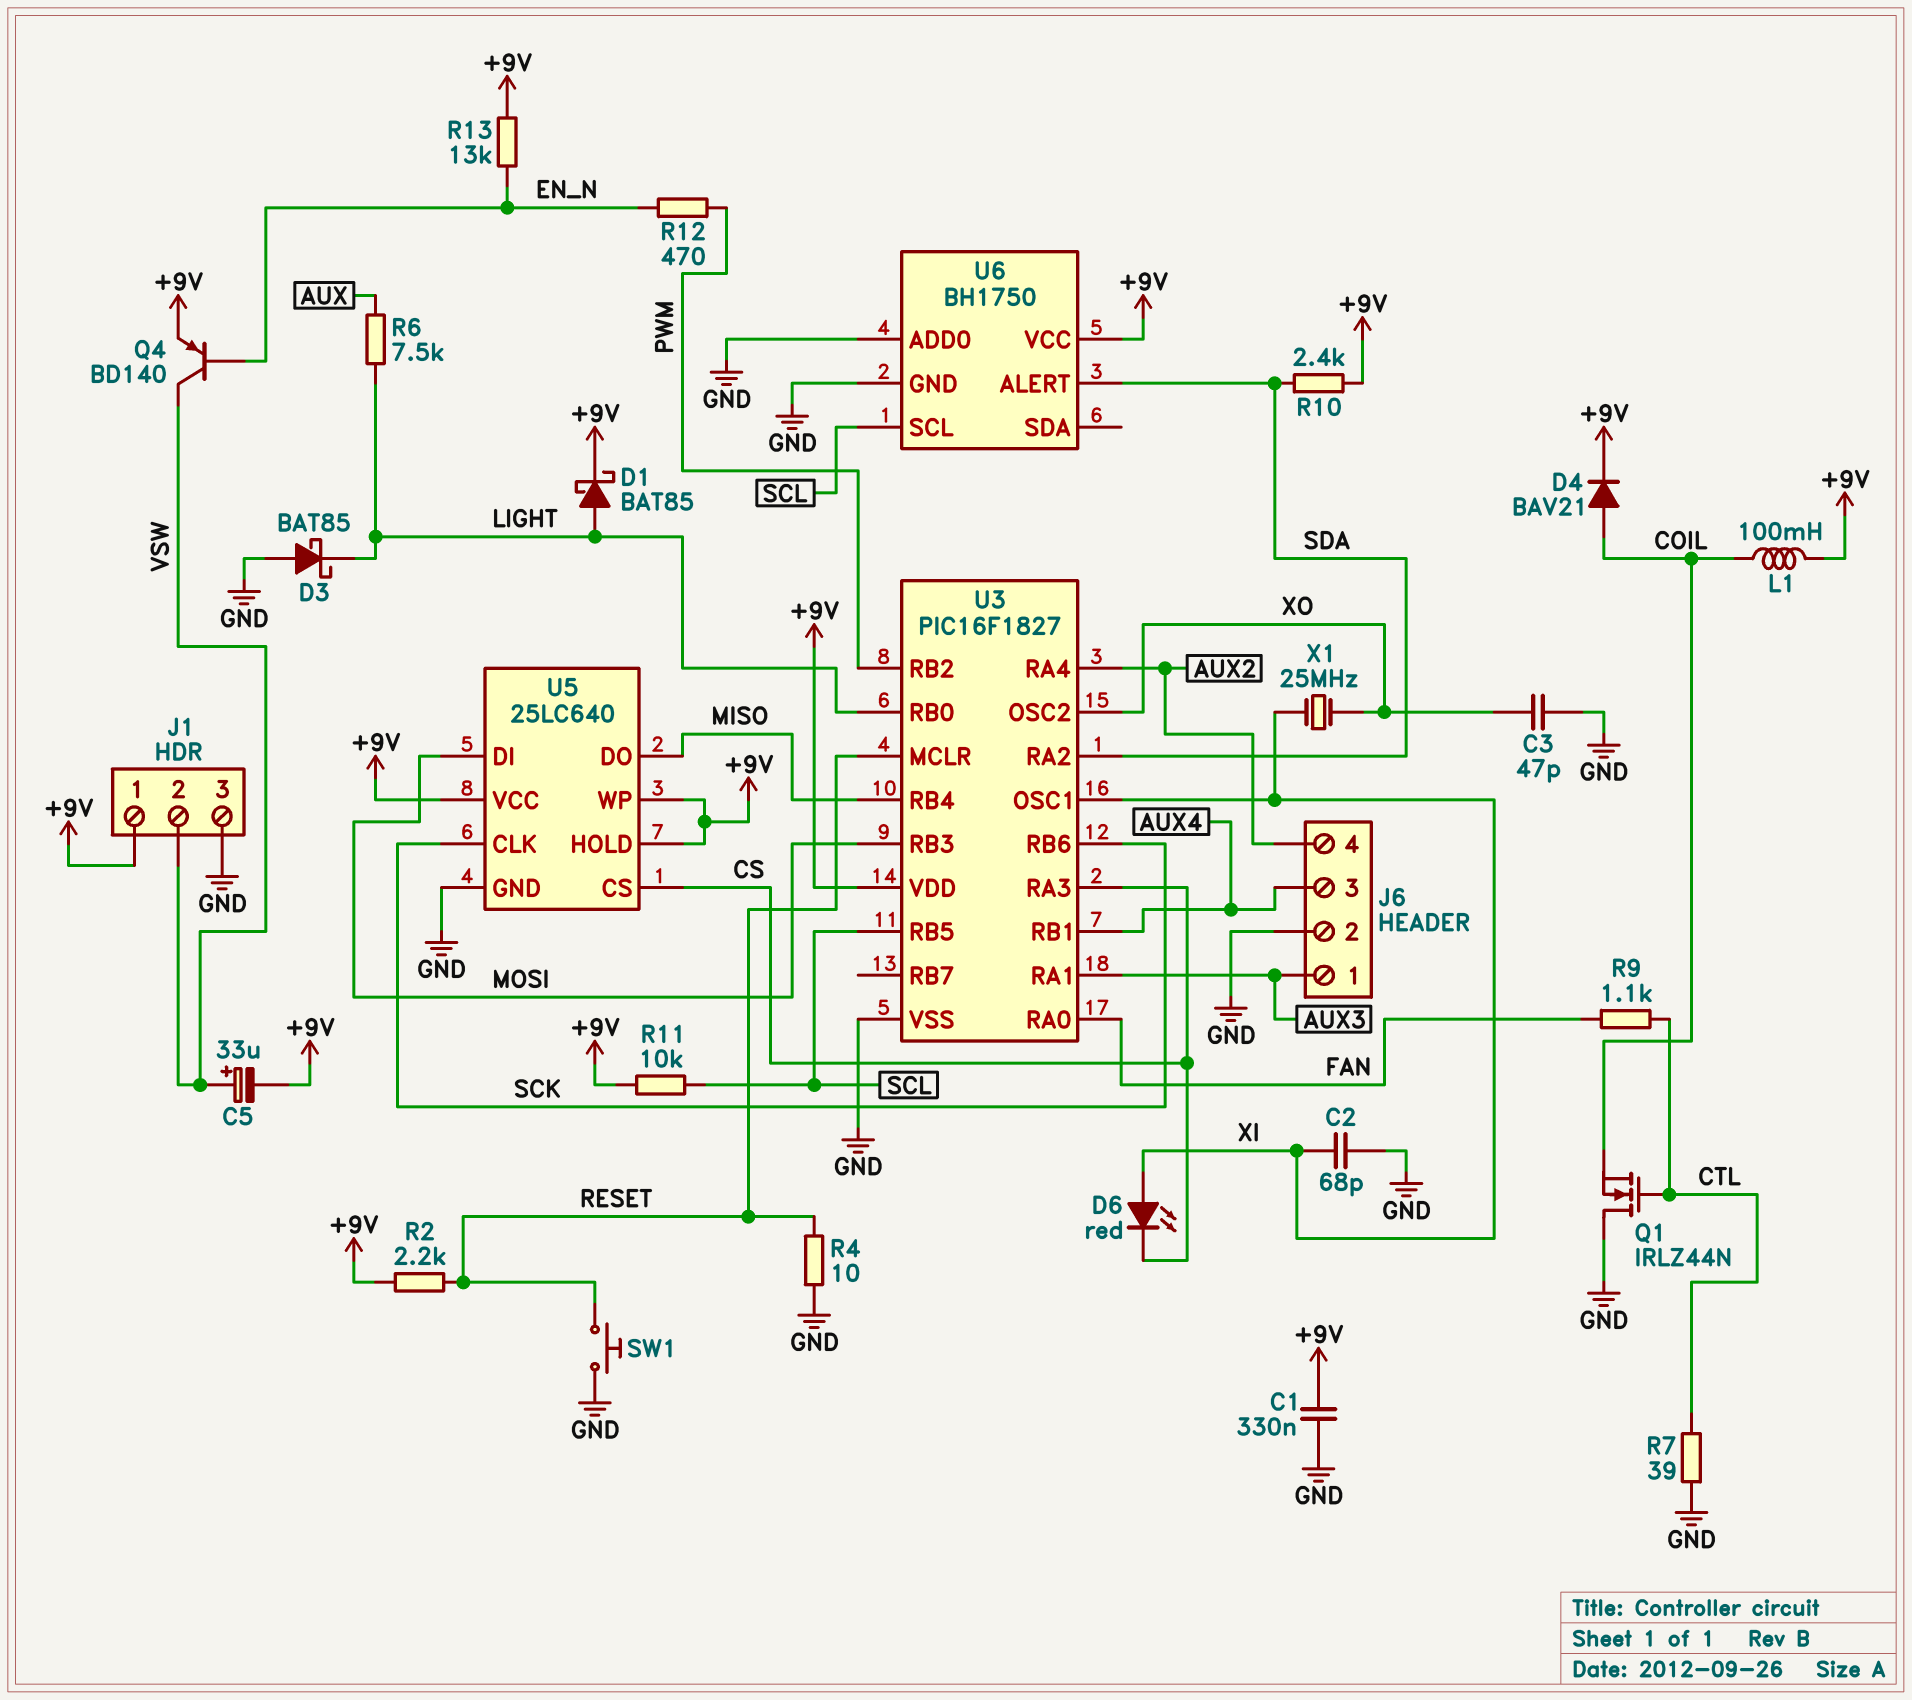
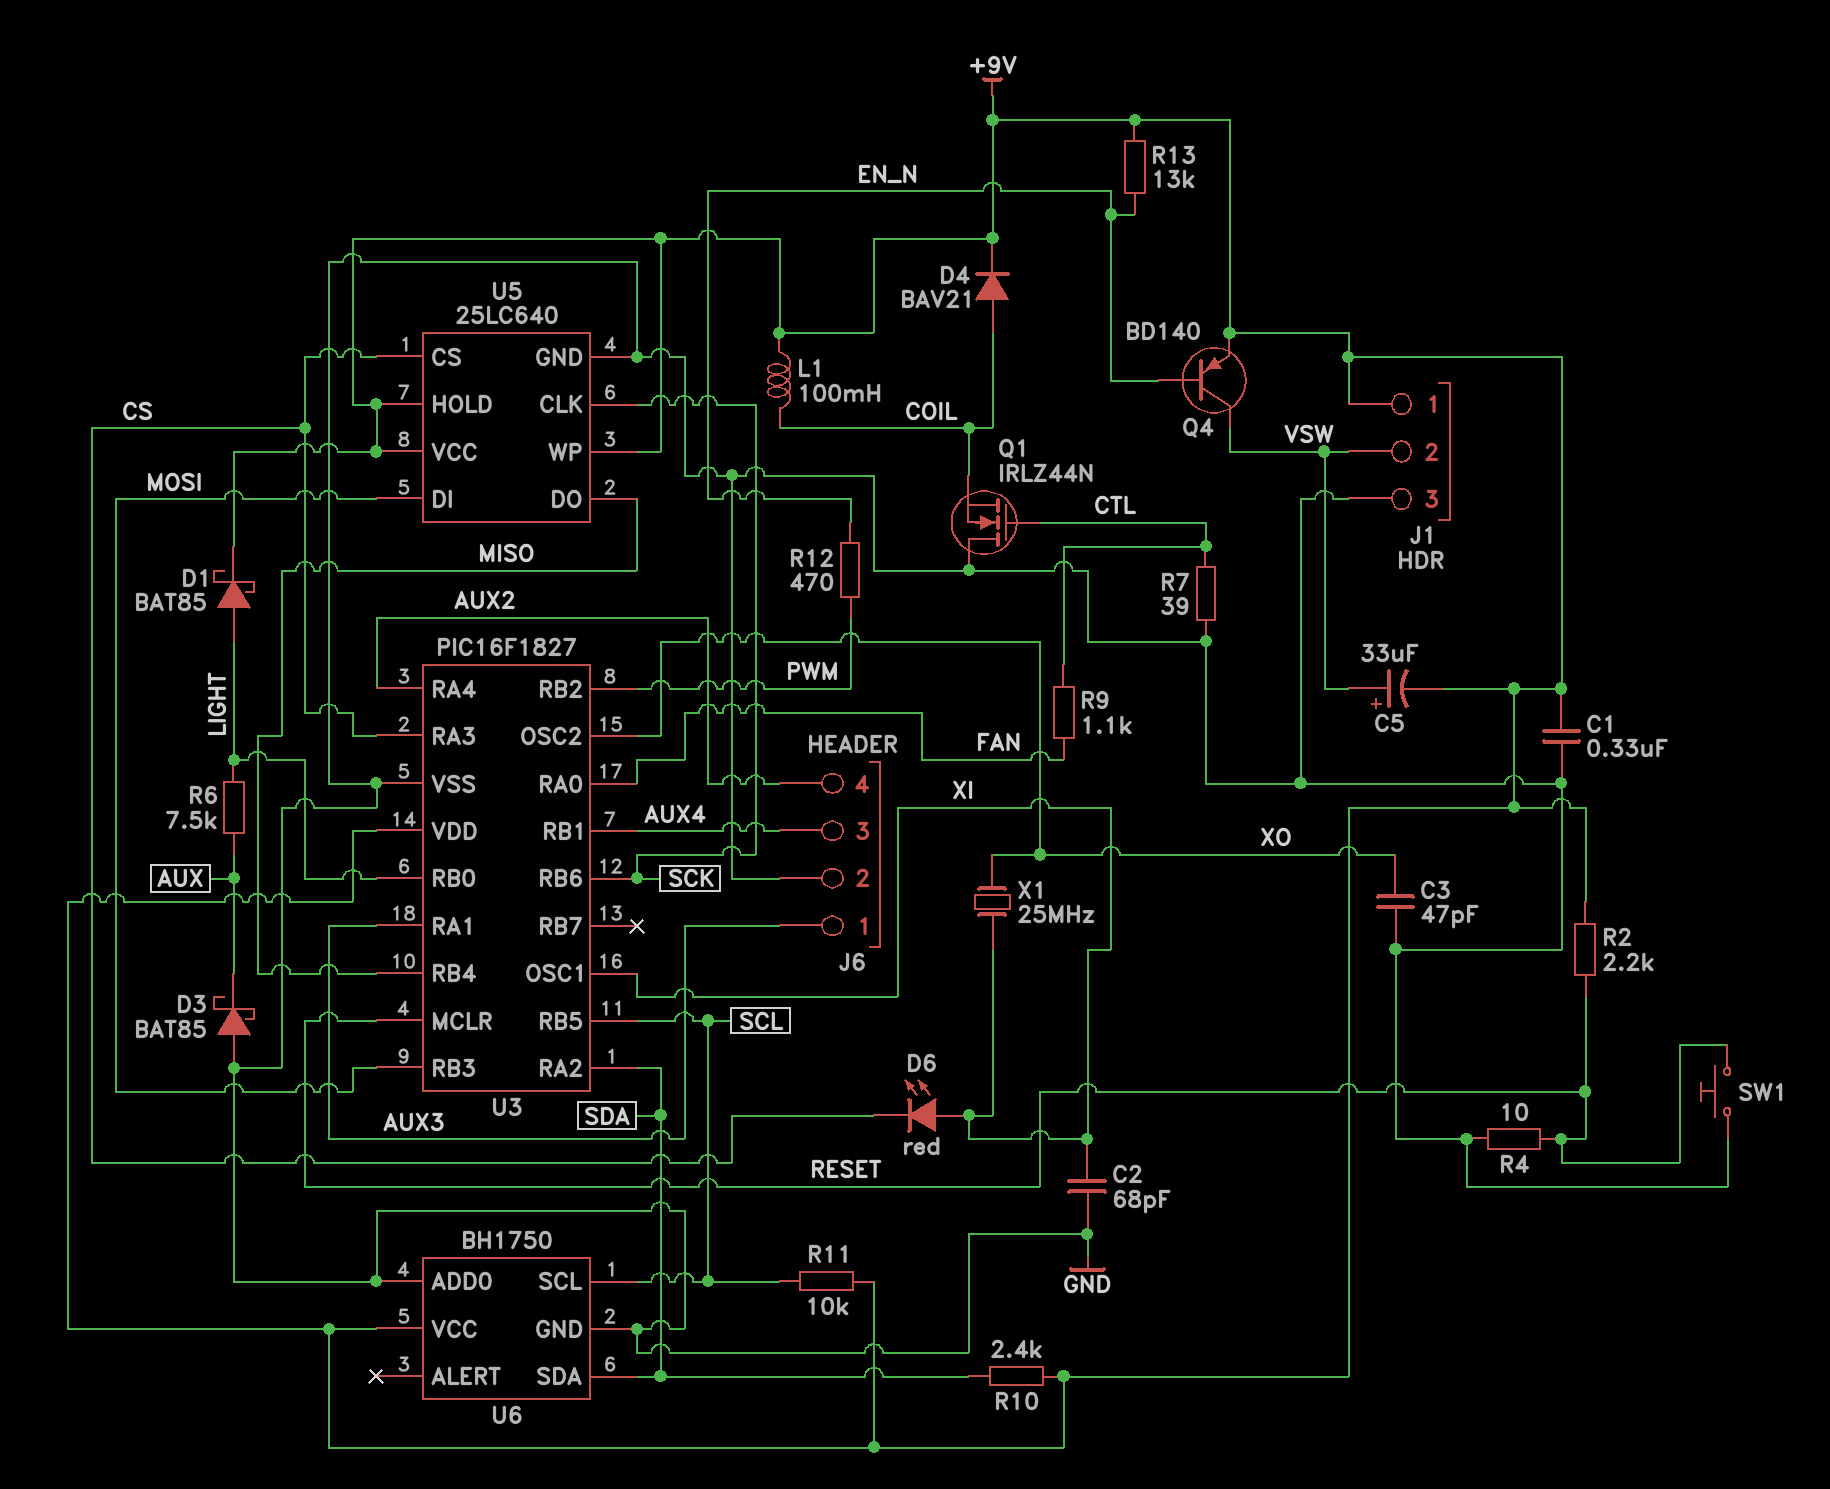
D3: schottky BAT85 (A GND, K LIGHT) -> schottky BAT85 (A GND, K AUX)
U6 pin ALERT: SDA -> none
U6 pin SDA: none -> SDA

